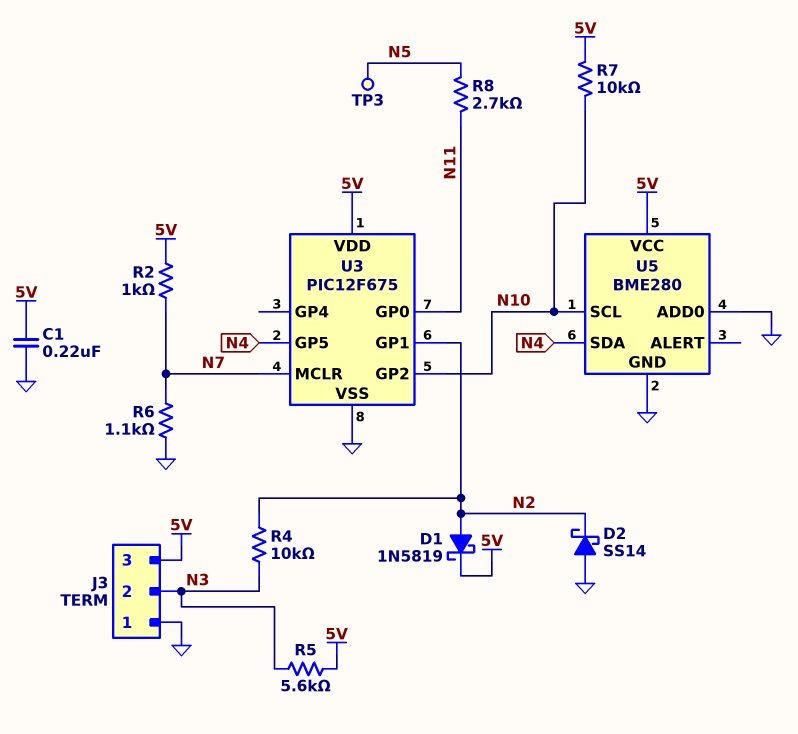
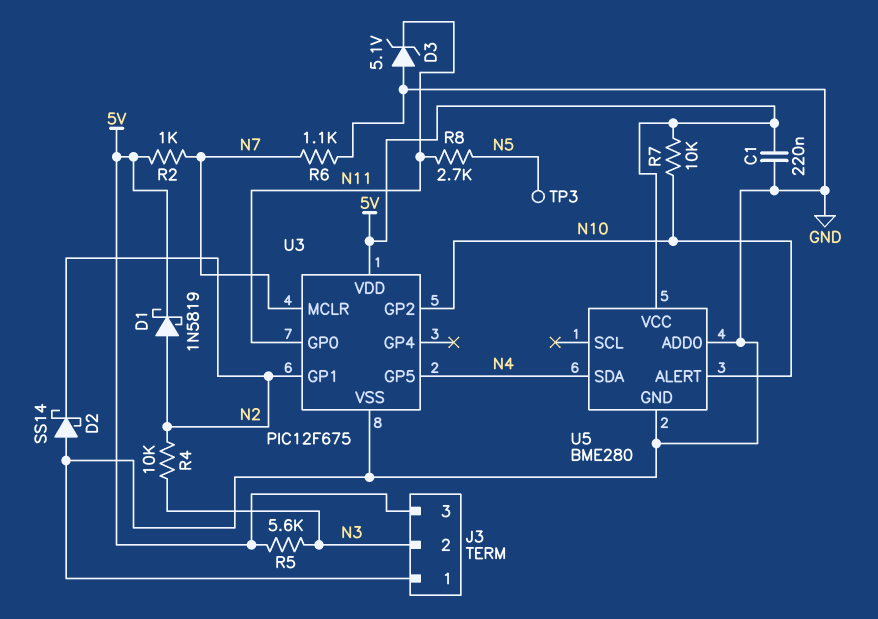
D3: none -> zener 5.1V (A GND, K N11)
U5 pin ALERT: none -> N10
U5 pin SCL: N10 -> none

